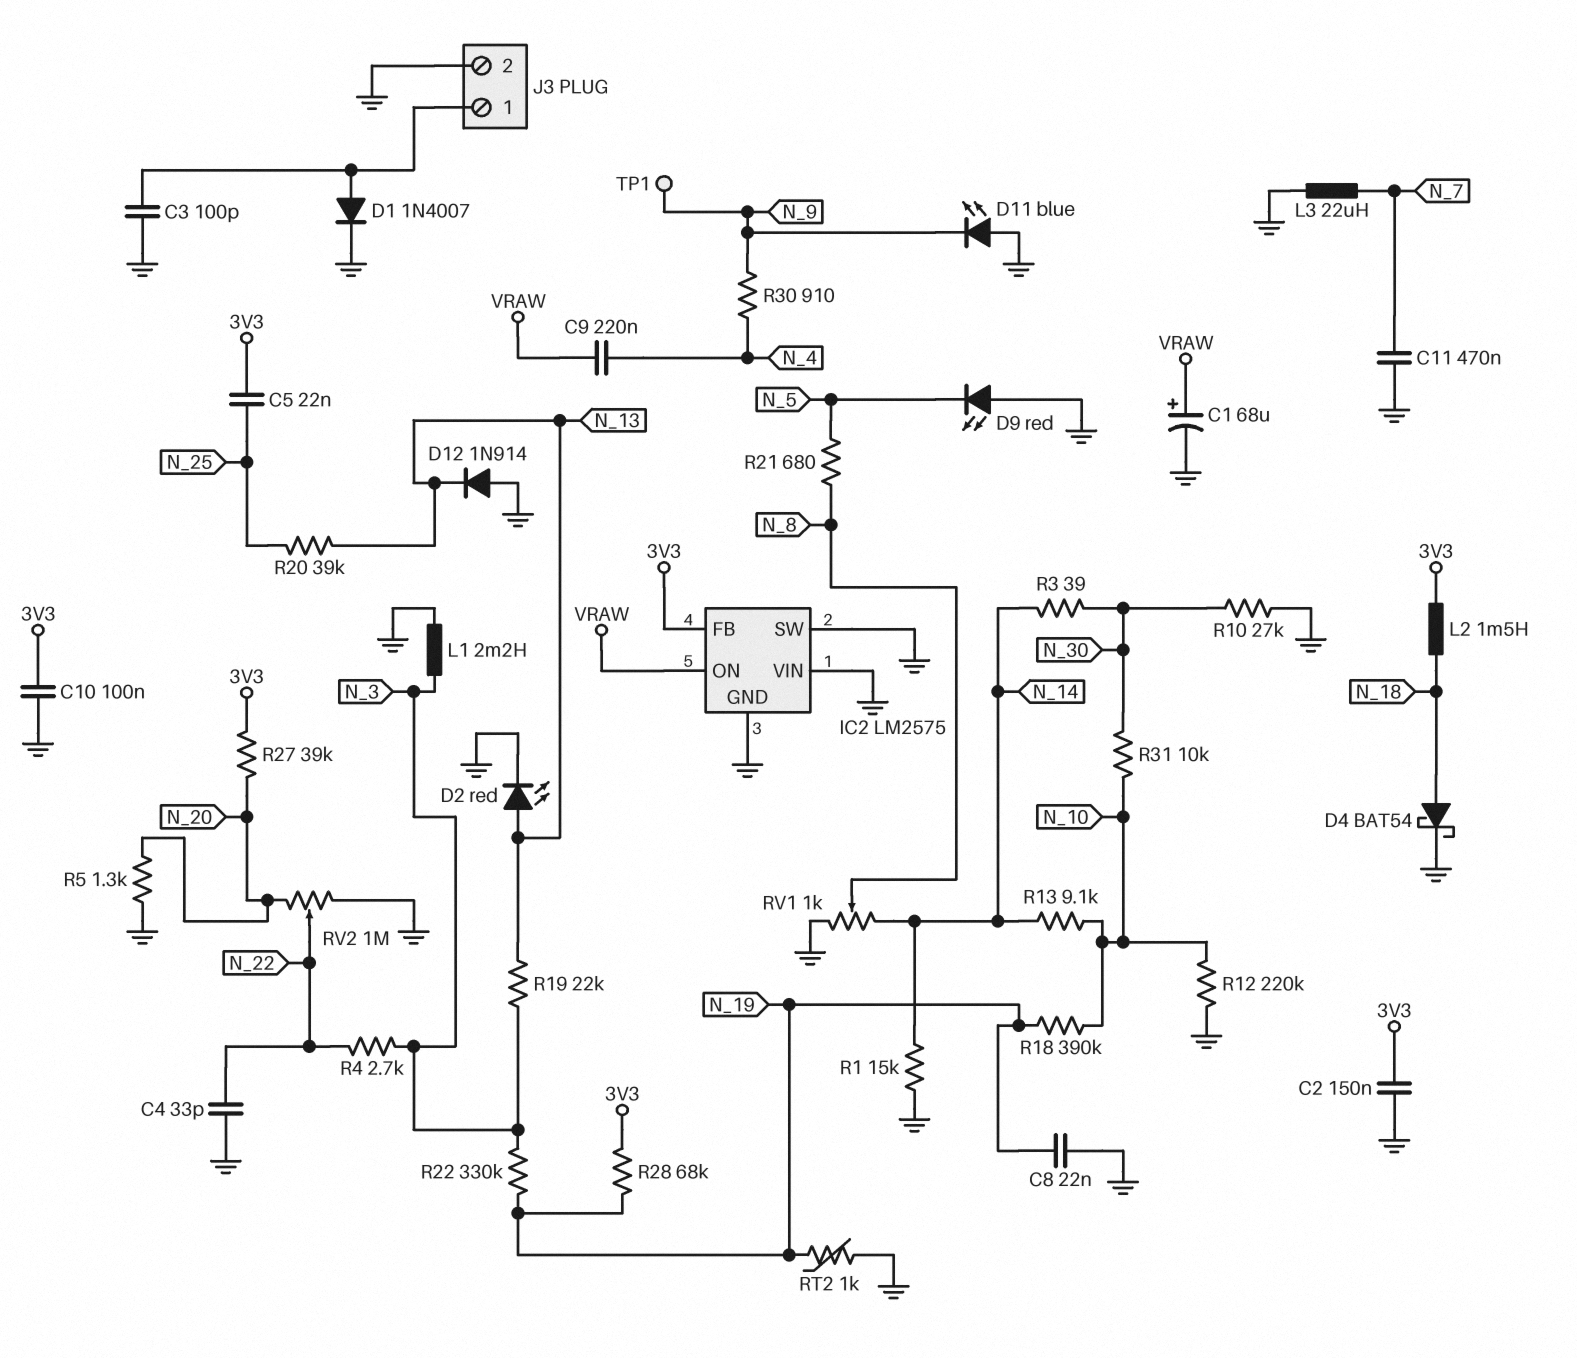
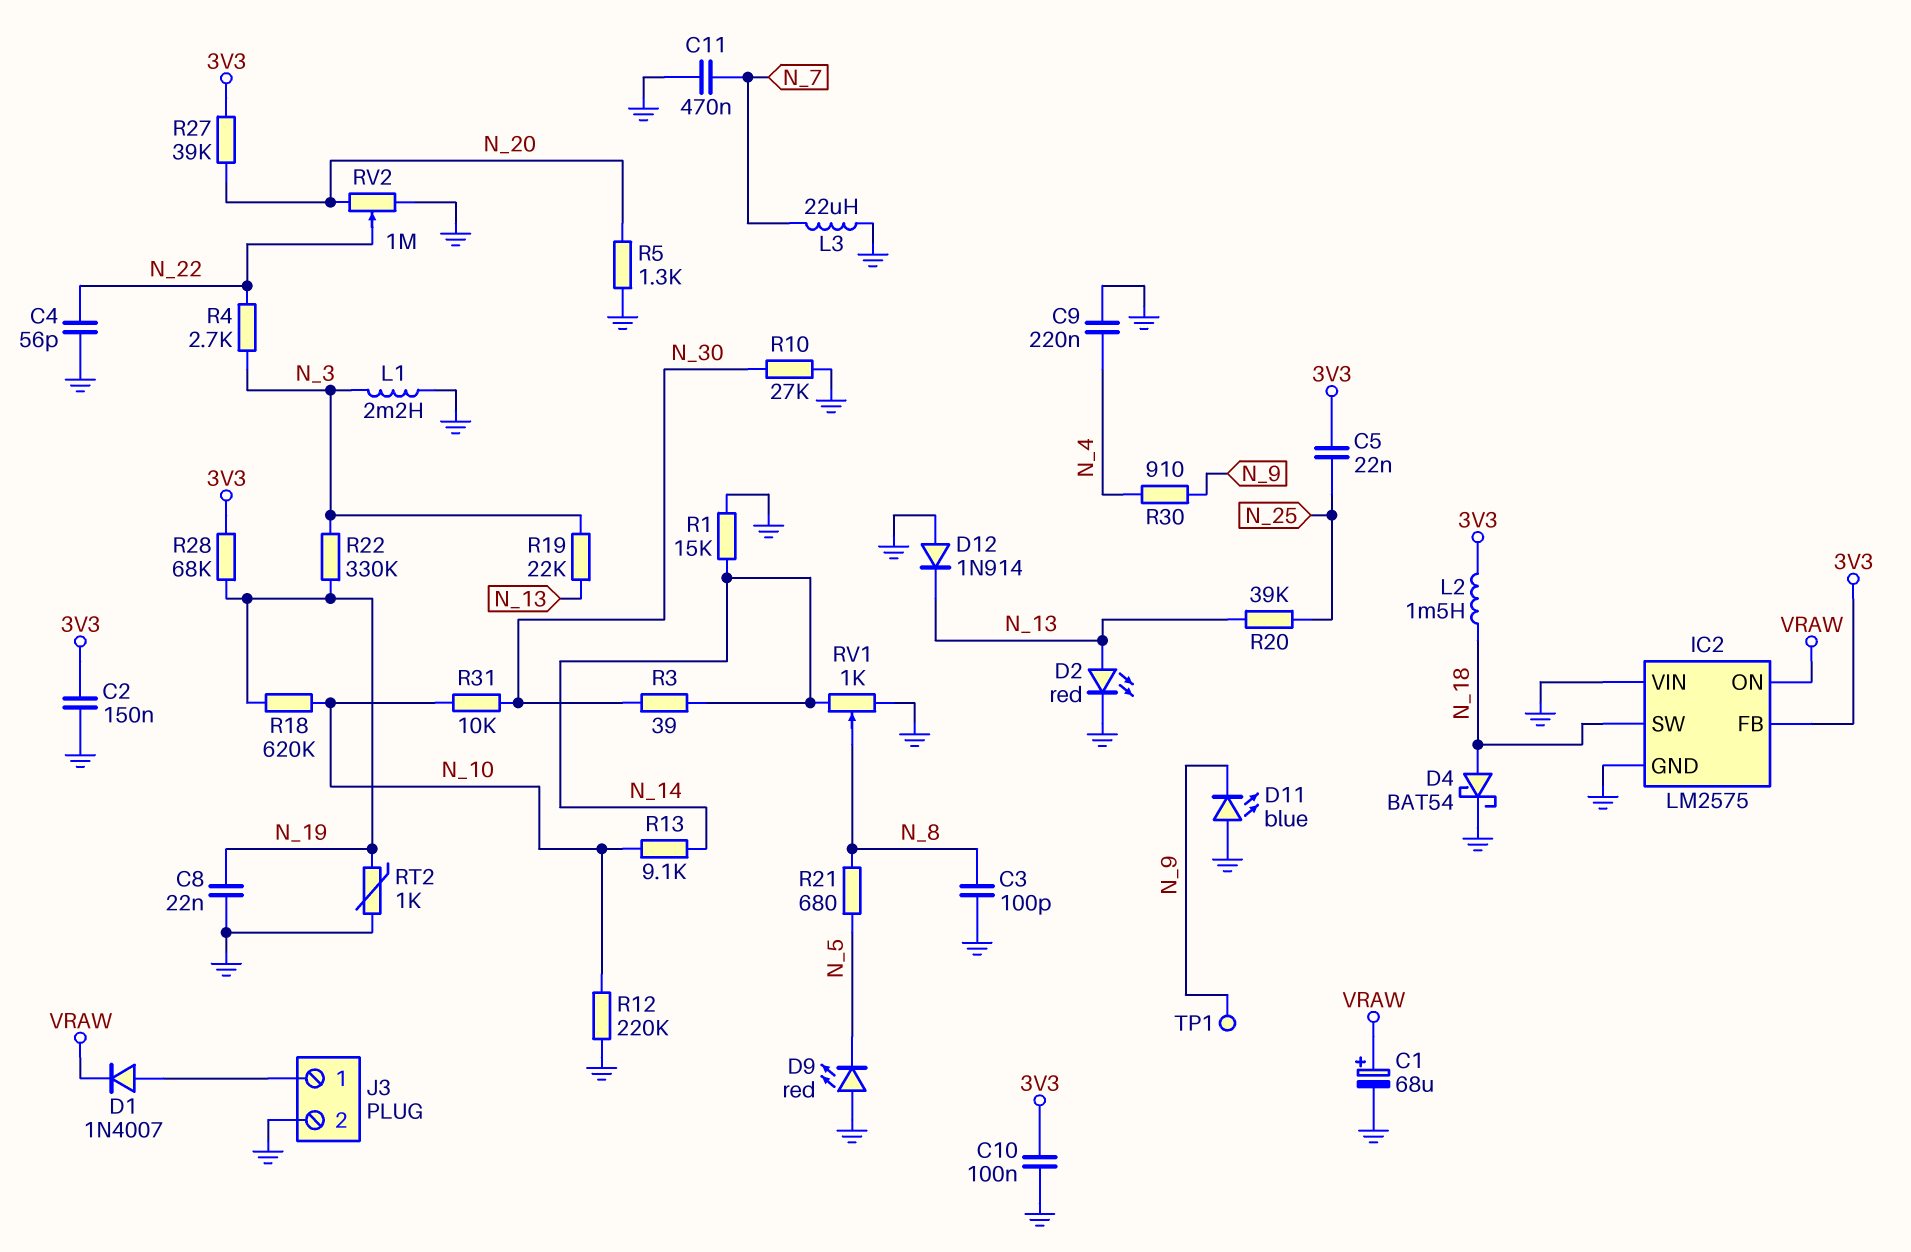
C3: 100pF (GND, J3/1) -> 100pF (GND, N_8)
C4: 33pF (GND, N_22) -> 56pF (GND, N_22)
C9: 220nF (N_4, VRAW) -> 220nF (GND, N_4)
D1: diode 1N4007 (A J3/1, K GND) -> diode 1N4007 (A J3/1, K VRAW)
IC2 pin SW: GND -> N_18
R18: 390k (N_10, N_19) -> 620k (N_10, N_19)

